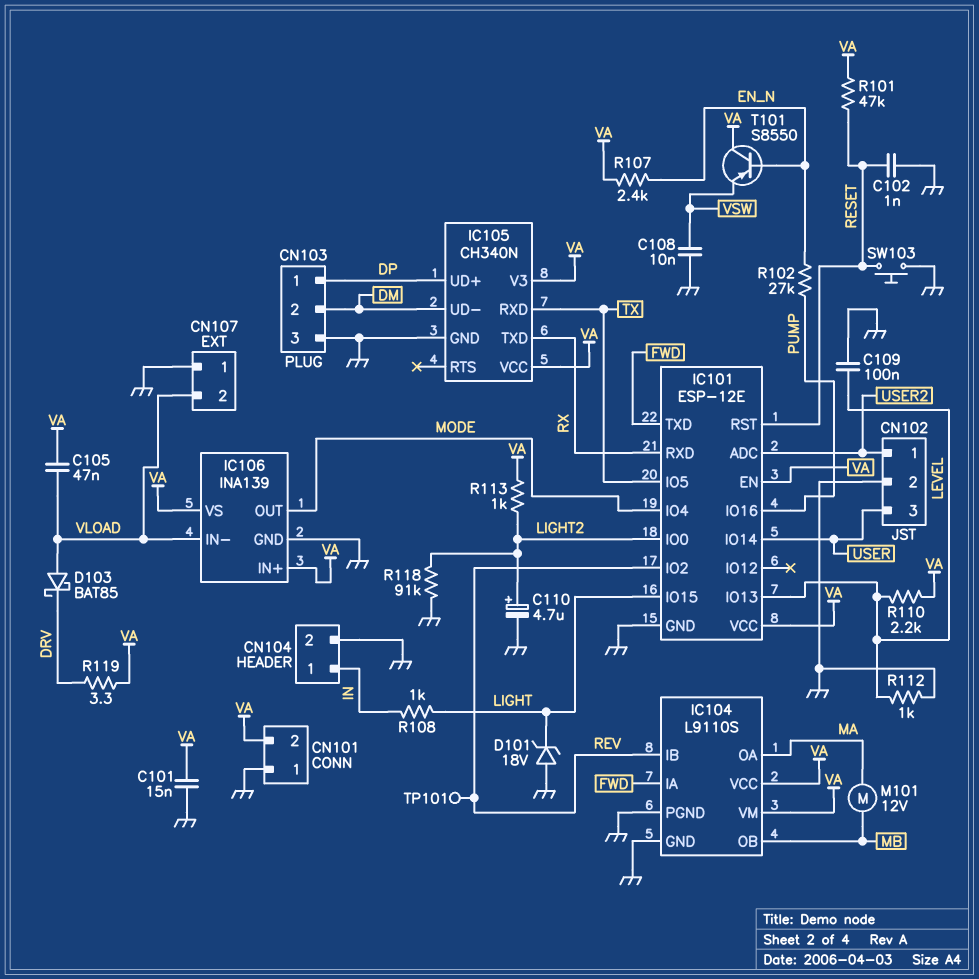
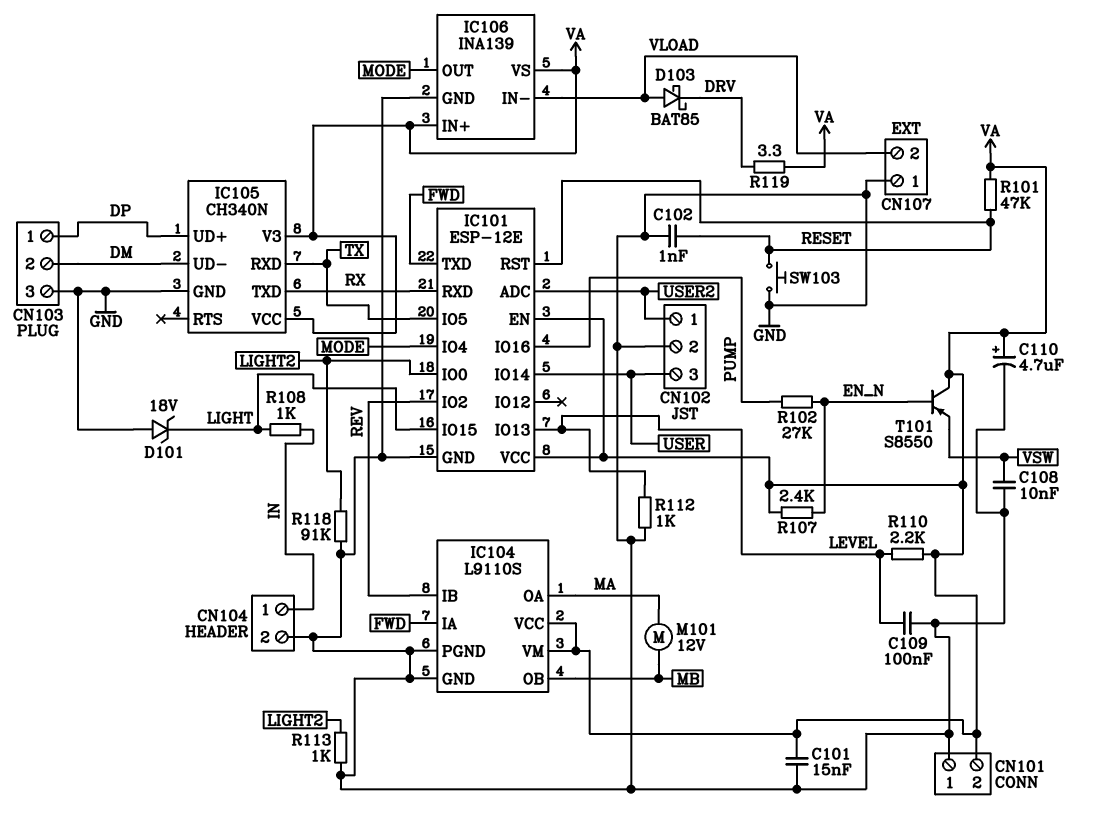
C105: 47nF (VA, VLOAD) -> none
C110: 4.7uF (plus LIGHT2, minus GND) -> 4.7uF (plus VA, minus GND)
R113: 1k (LIGHT2, VA) -> 1k (GND, LIGHT2)
TP101: test point (REV) -> none

